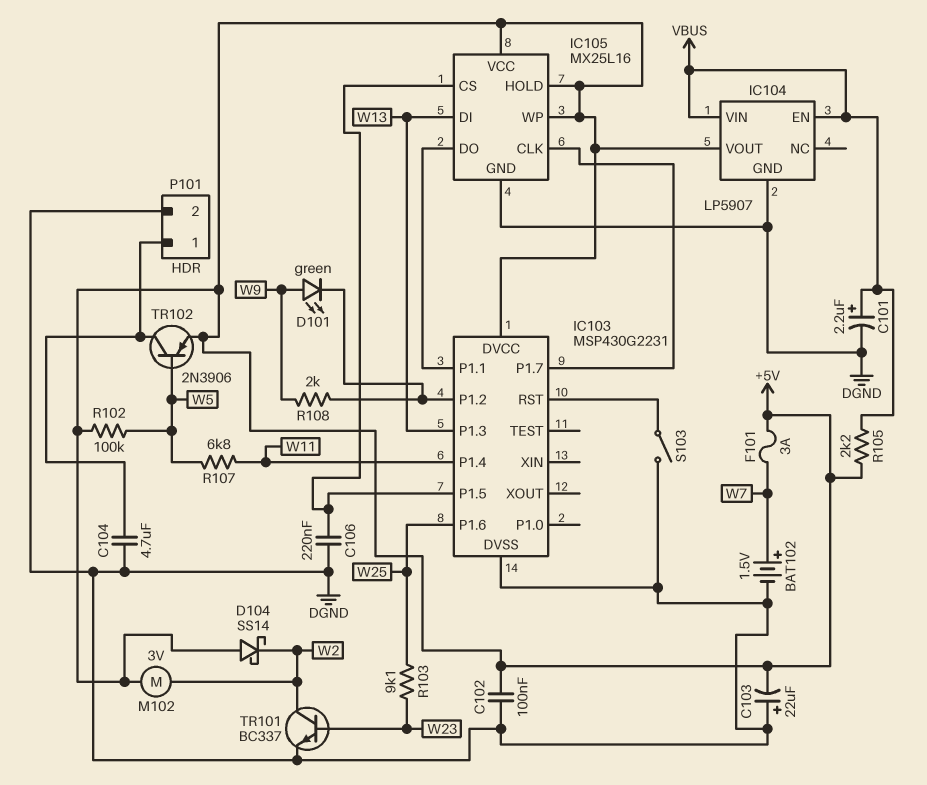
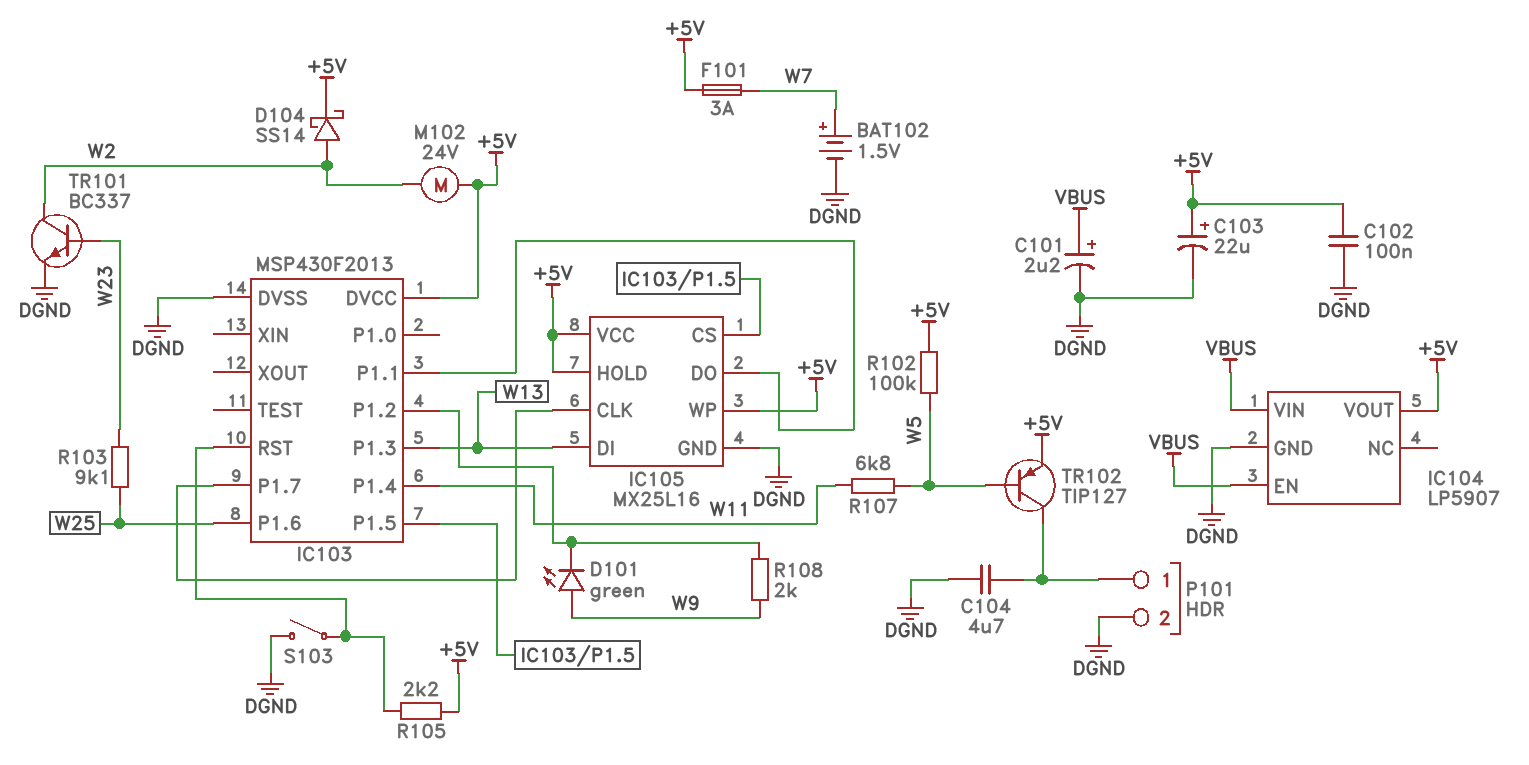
C103: 22uF (plus DGND, minus +5V) -> 22uF (plus +5V, minus DGND)
C106: 220nF (DGND, IC103/P1.5) -> none
D104: schottky SS14 (A +5V, K W2) -> schottky SS14 (A W2, K +5V)
IC103: MSP430G2231 -> MSP430F2013
M102: motor 3V (+5V, W2) -> motor 24V (+5V, W2)
R105: 2.2k (+5V, VBUS) -> 2.2k (+5V, IC103/RST)
TR102: PNP 2N3906 (B W5, C P101/1, E +5V) -> PNP TIP127 (B W5, C P101/1, E +5V)

